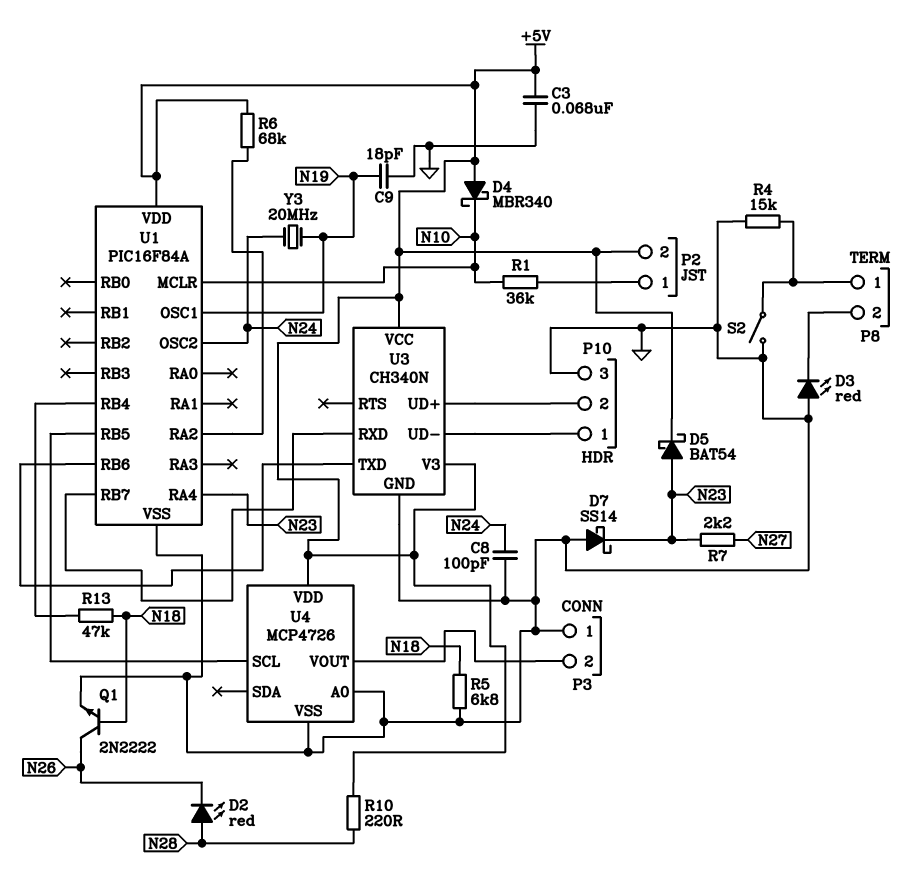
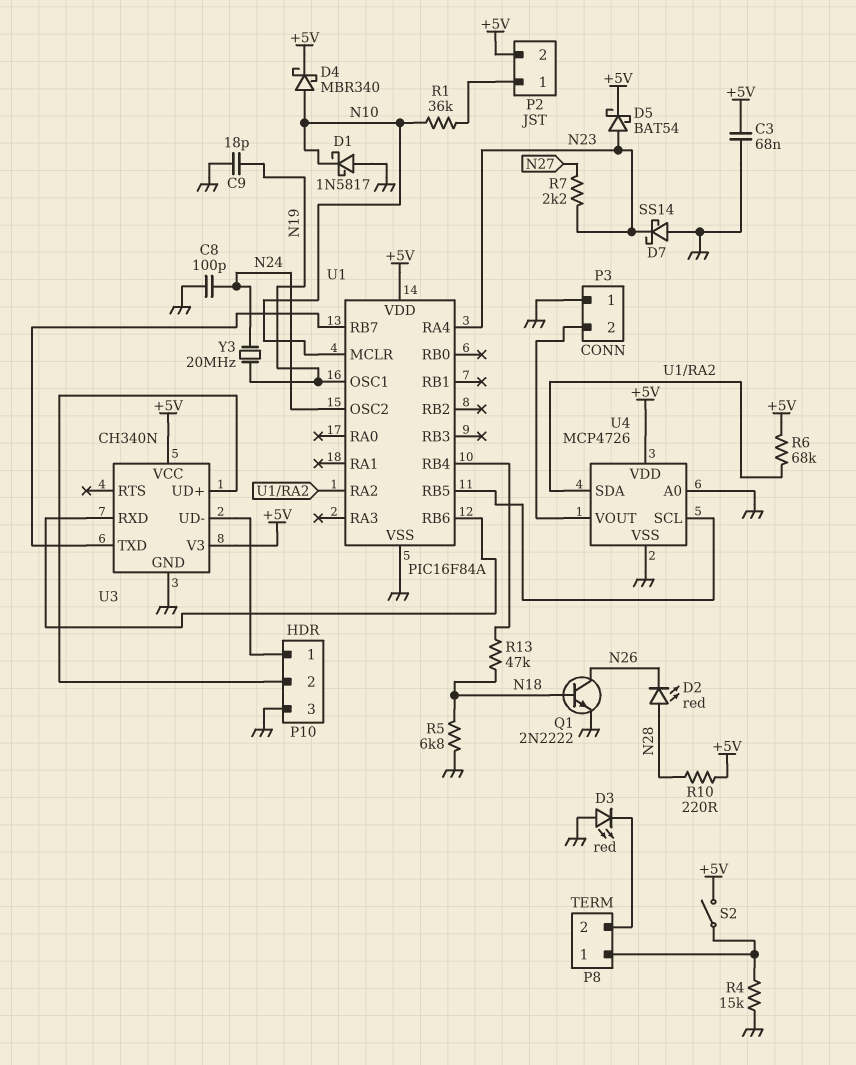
D1: none -> schottky 1N5817 (A GND, K N10)
D4: schottky MBR340 (A +5V, K N10) -> schottky MBR340 (A N10, K +5V)
S2: switch (GND, P8/1) -> switch (+5V, P8/1)
U3 pin RXD: U1/RB7 -> U1/RB6
U3 pin TXD: U1/RB6 -> U1/RB7
U4 pin SDA: none -> U1/RA2

